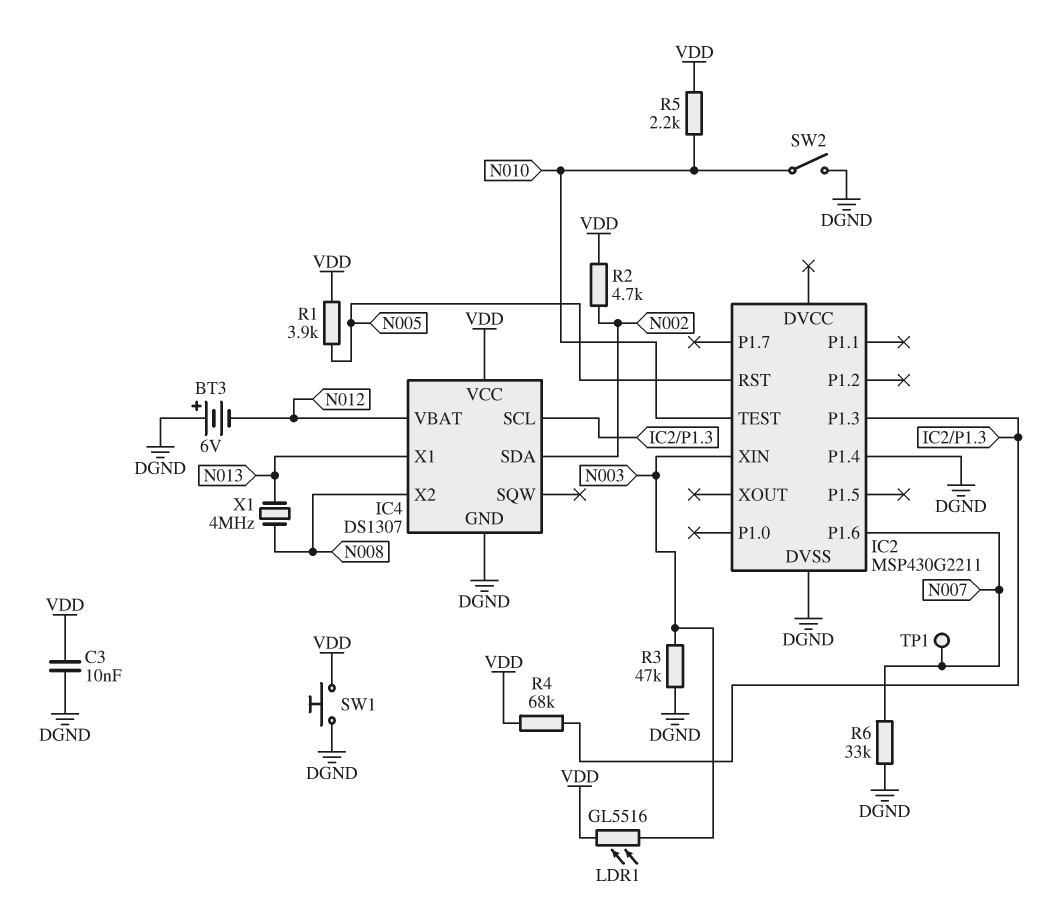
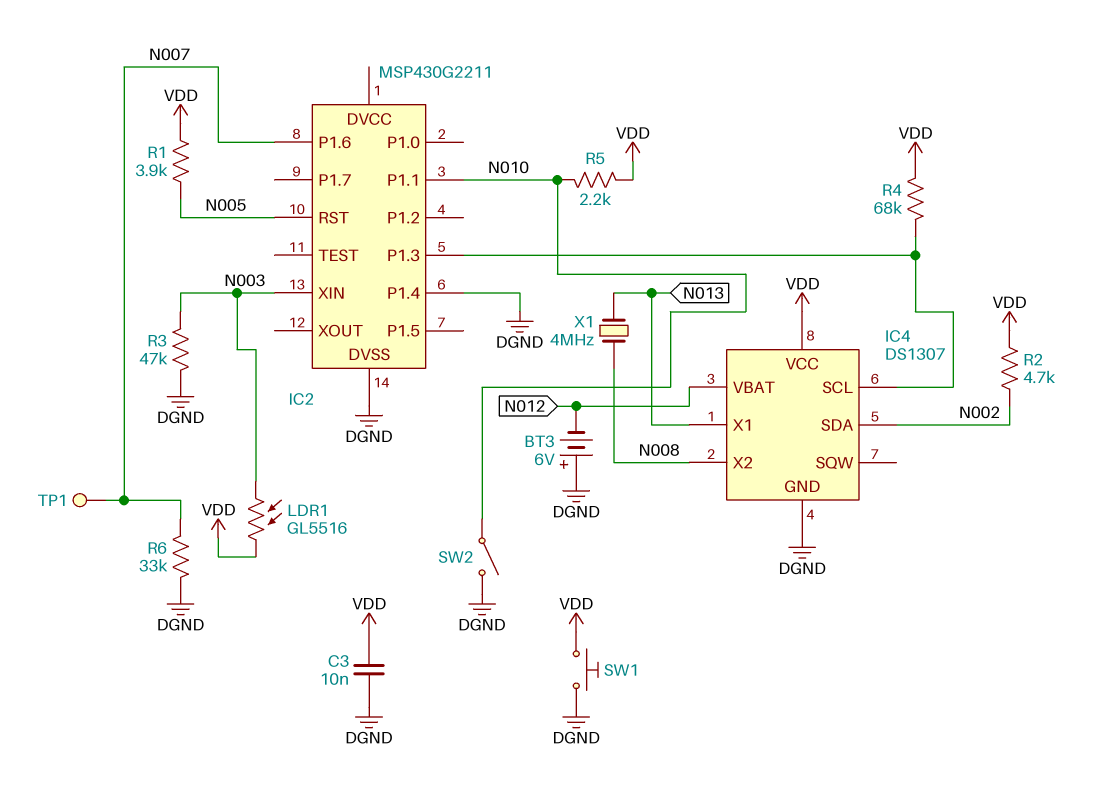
IC2 pin P1.1: none -> N010
IC2 pin TEST: N010 -> none

